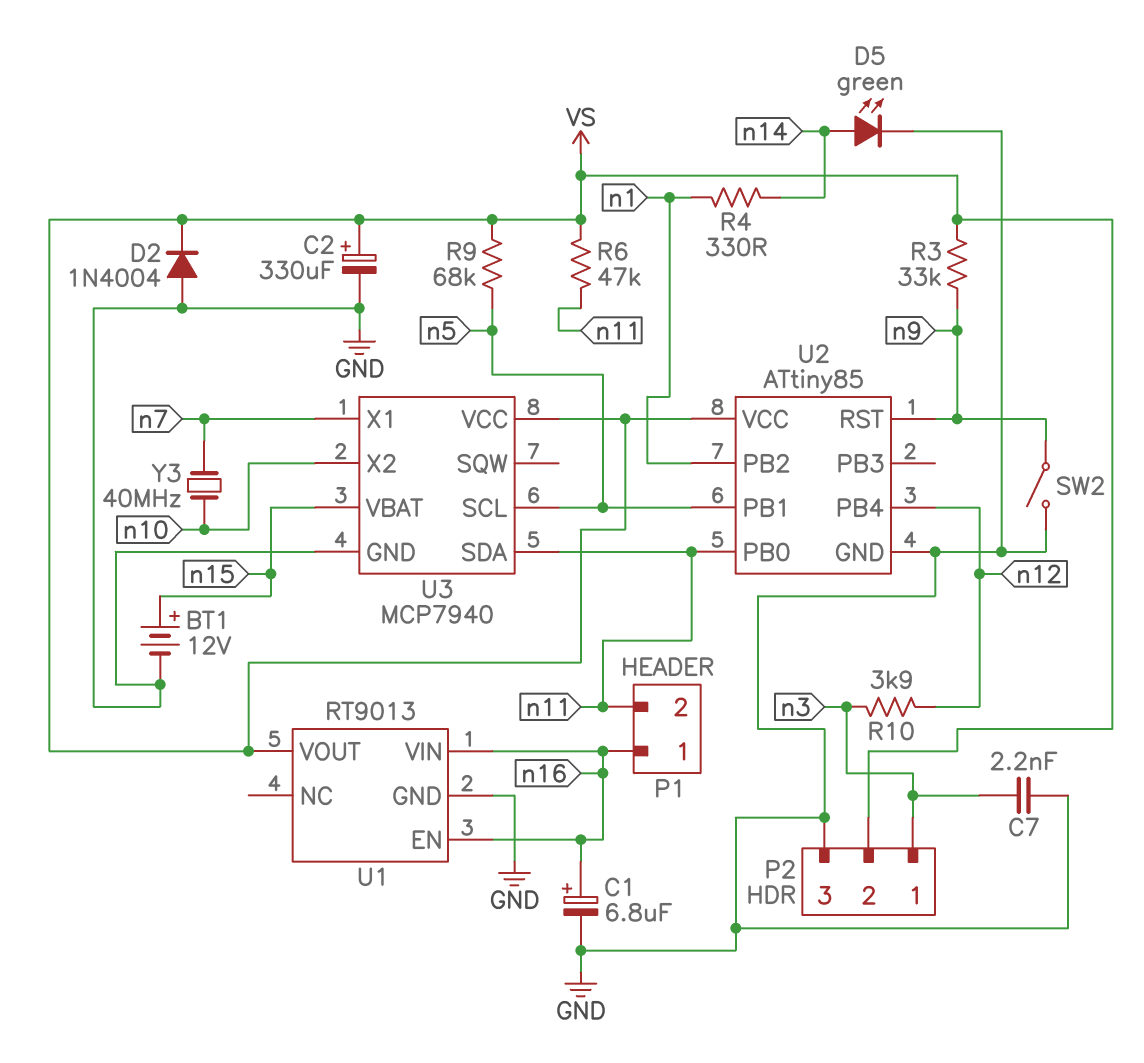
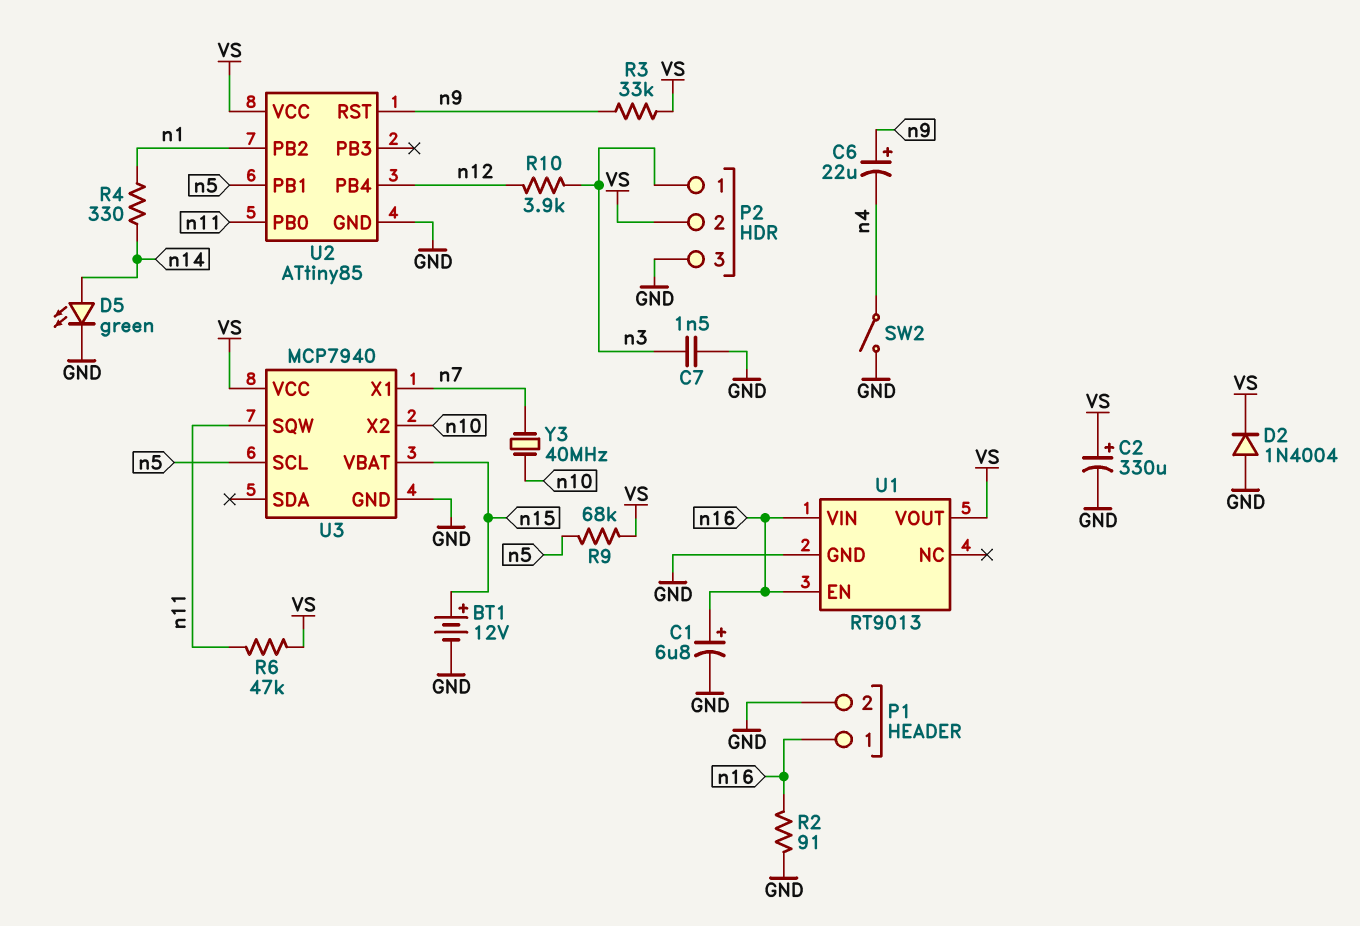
C6: none -> 22uF (plus n9, minus n4)
C7: 2.2nF (GND, n3) -> 1.5nF (GND, n3)
P1 pin 2: n11 -> GND
R2: none -> 91 (GND, n16)
SW2: switch (GND, n9) -> switch (GND, n4)
U3 pin SDA: n11 -> none
U3 pin SQW: none -> n11

